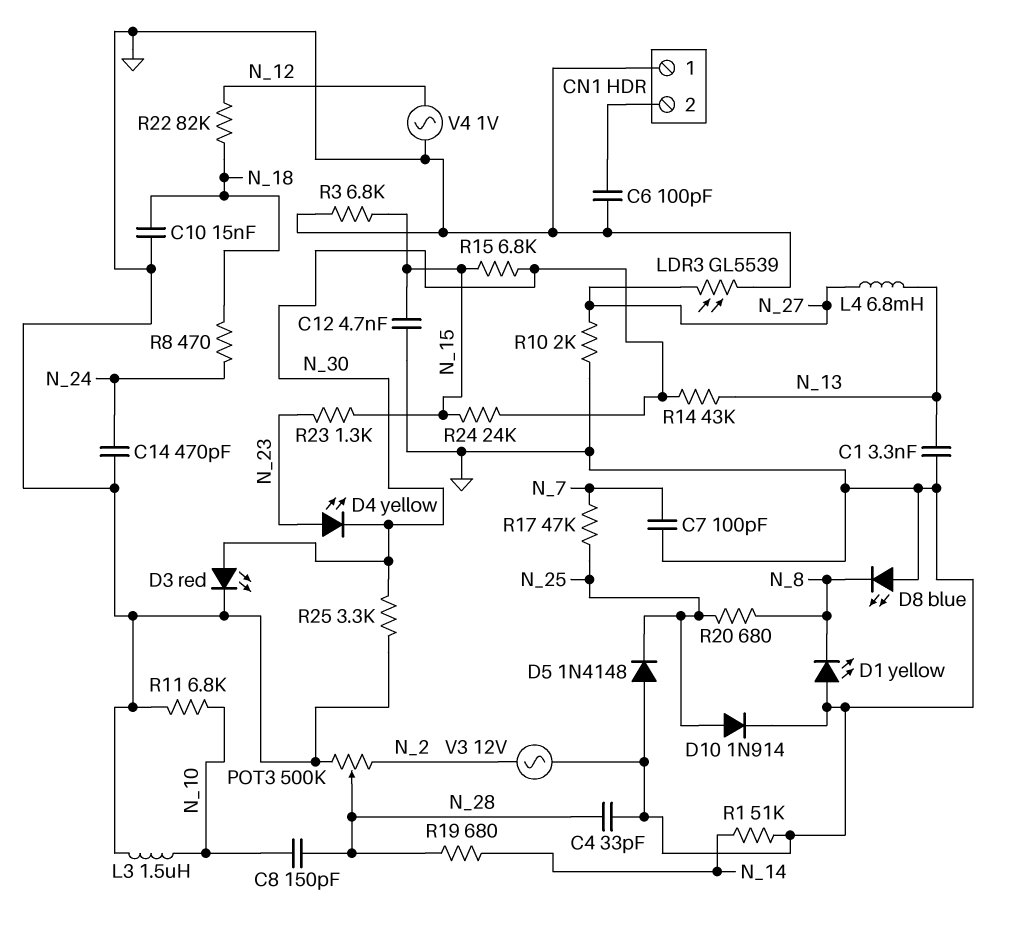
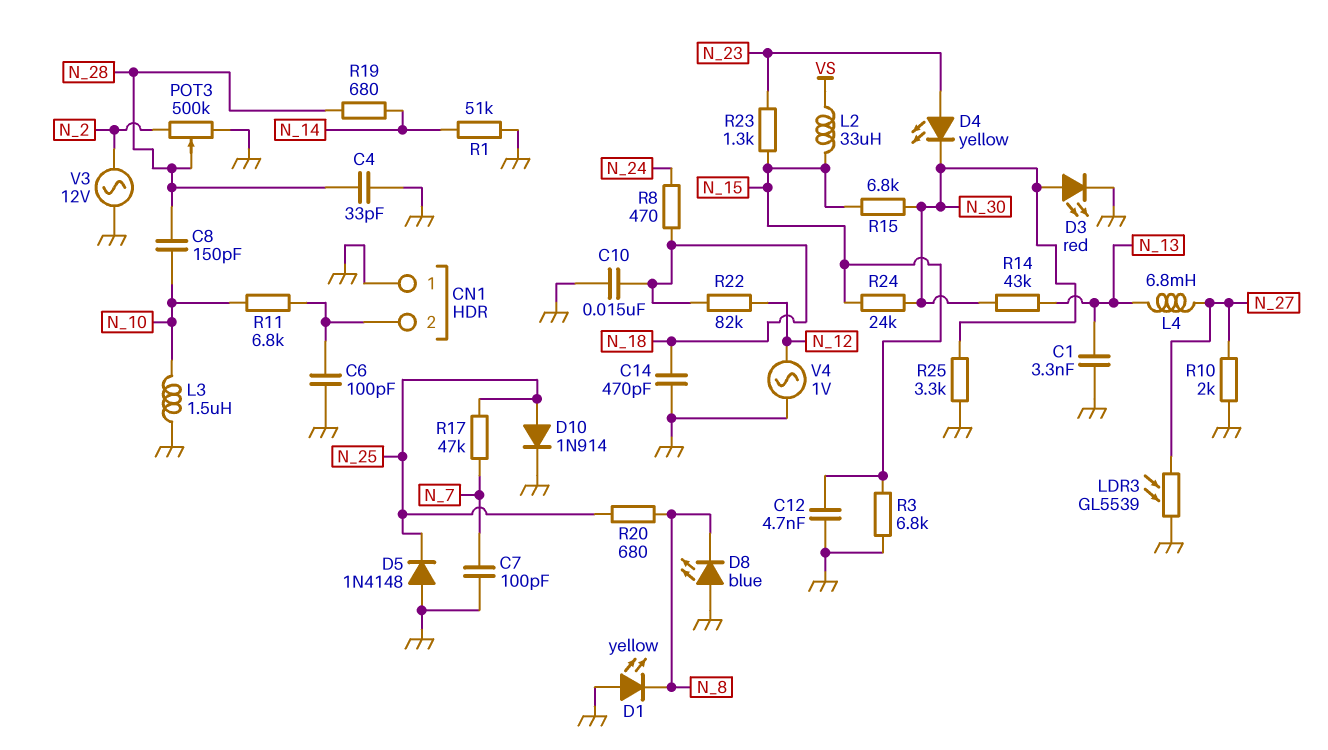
C14: 470pF (GND, N_24) -> 470pF (GND, N_18)
L2: none -> 33uH (N_15, VS)
R11: 6.8k (GND, N_10) -> 6.8k (CN1/2, N_10)

